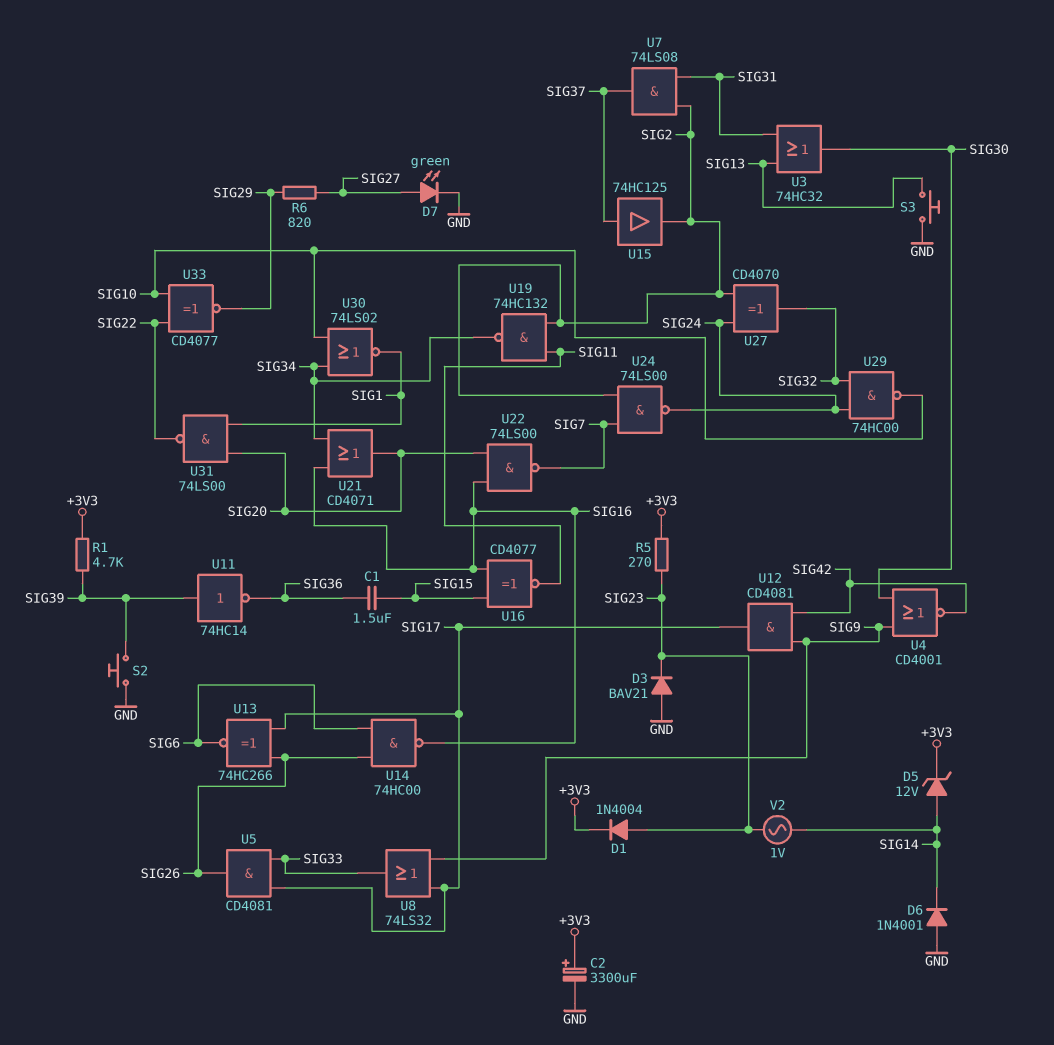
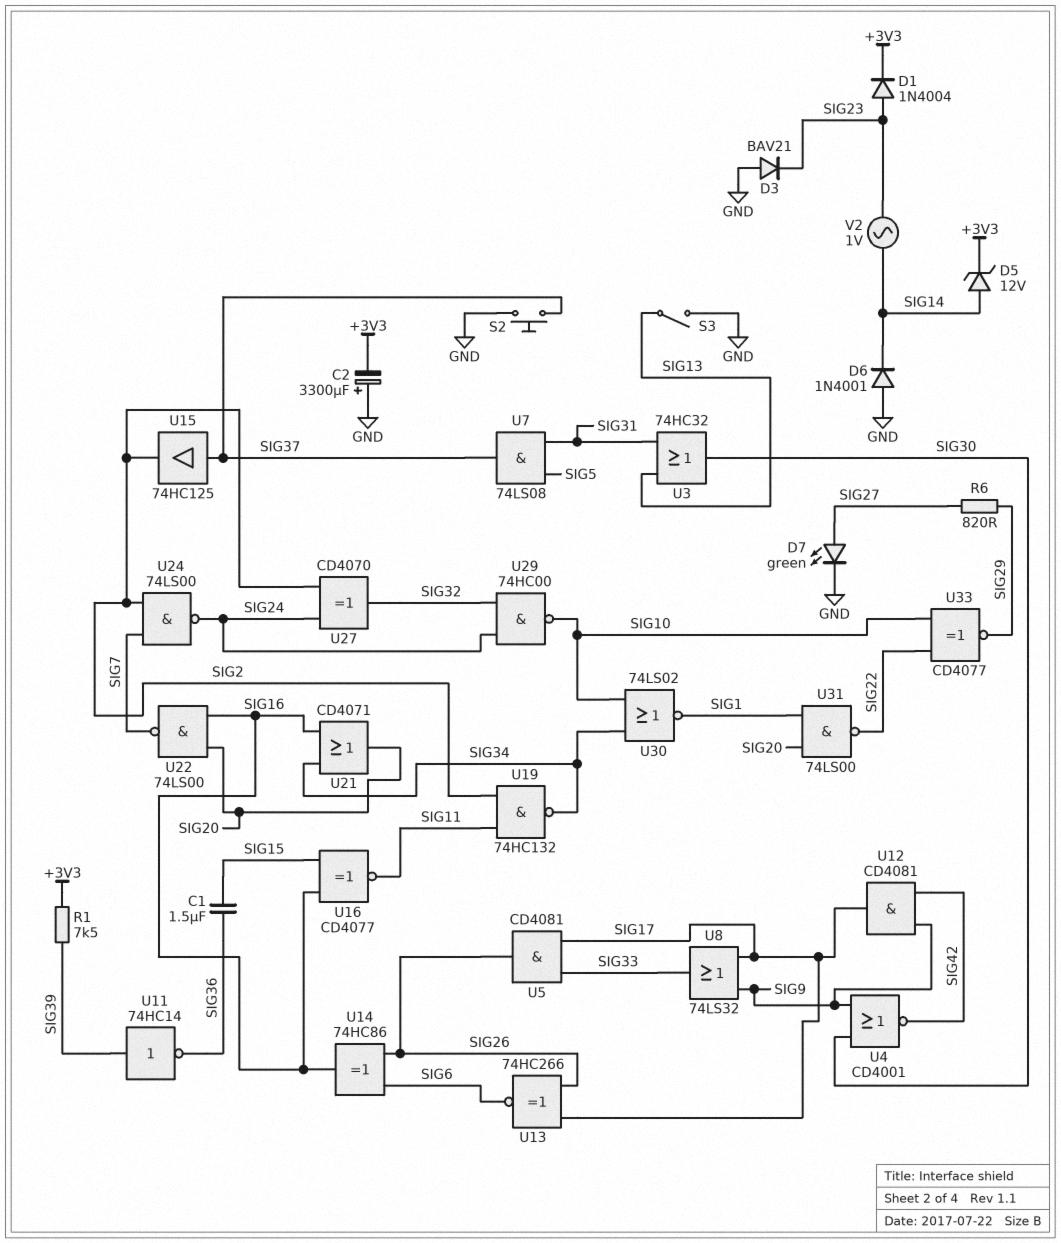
C2: 3300uF (plus +3V3, minus GND) -> 3300uF (plus GND, minus +3V3)
R1: 4.7k (+3V3, SIG39) -> 7.5k (+3V3, SIG39)
R5: 270 (+3V3, SIG23) -> none
S2: button (GND, SIG39) -> button (GND, SIG37)
S3: button (GND, SIG13) -> switch (GND, SIG13)
U7: AND 74LS08 (in SIG2, in SIG31, out SIG37) -> AND 74LS08 (in SIG5, in SIG31, out SIG37)
U14: NAND 74HC00 (in SIG6, in SIG26, out SIG16) -> XOR 74HC86 (in SIG6, in SIG26, out SIG16)

